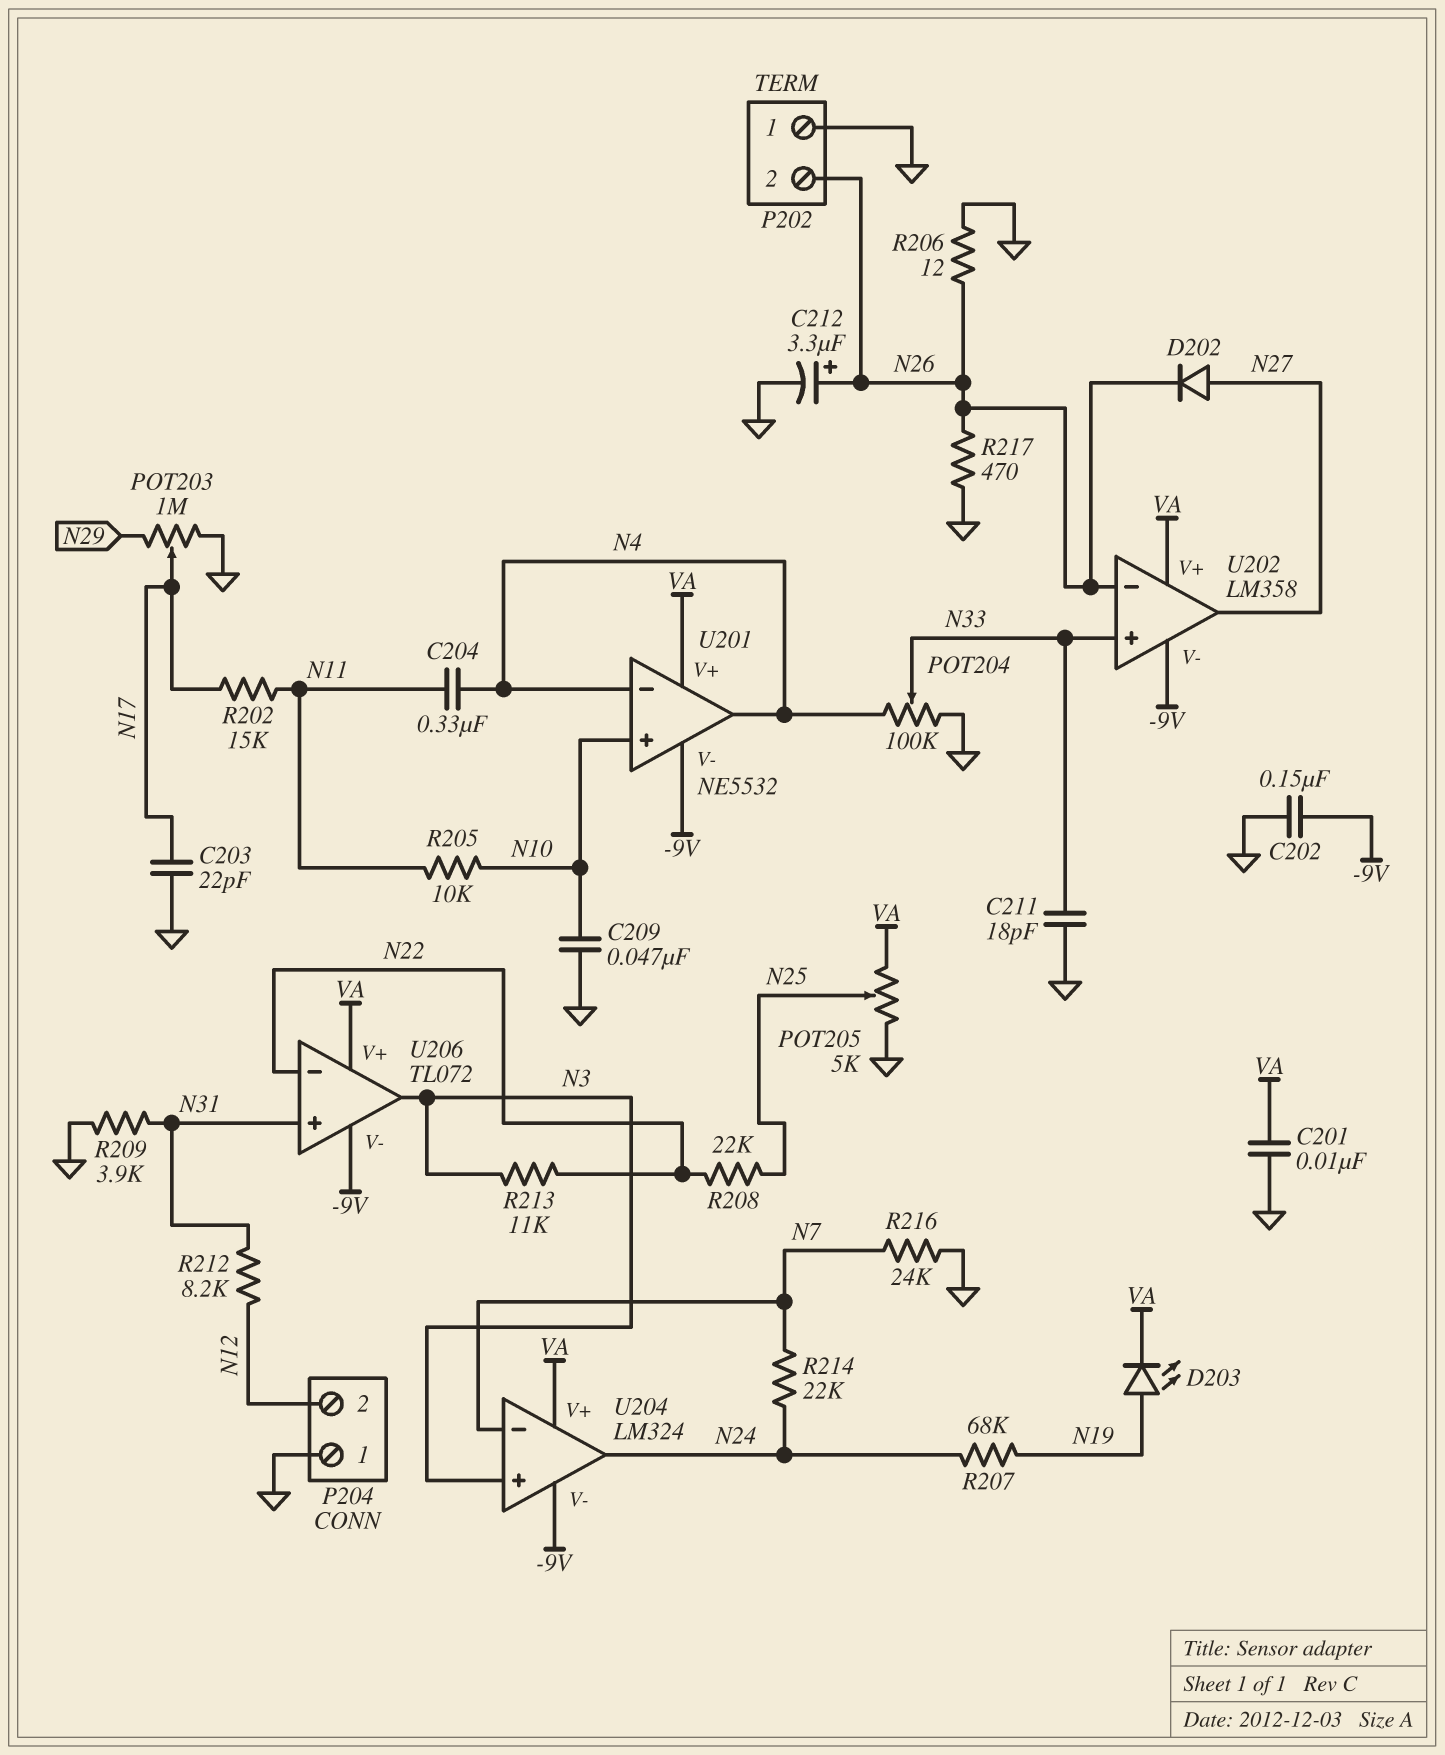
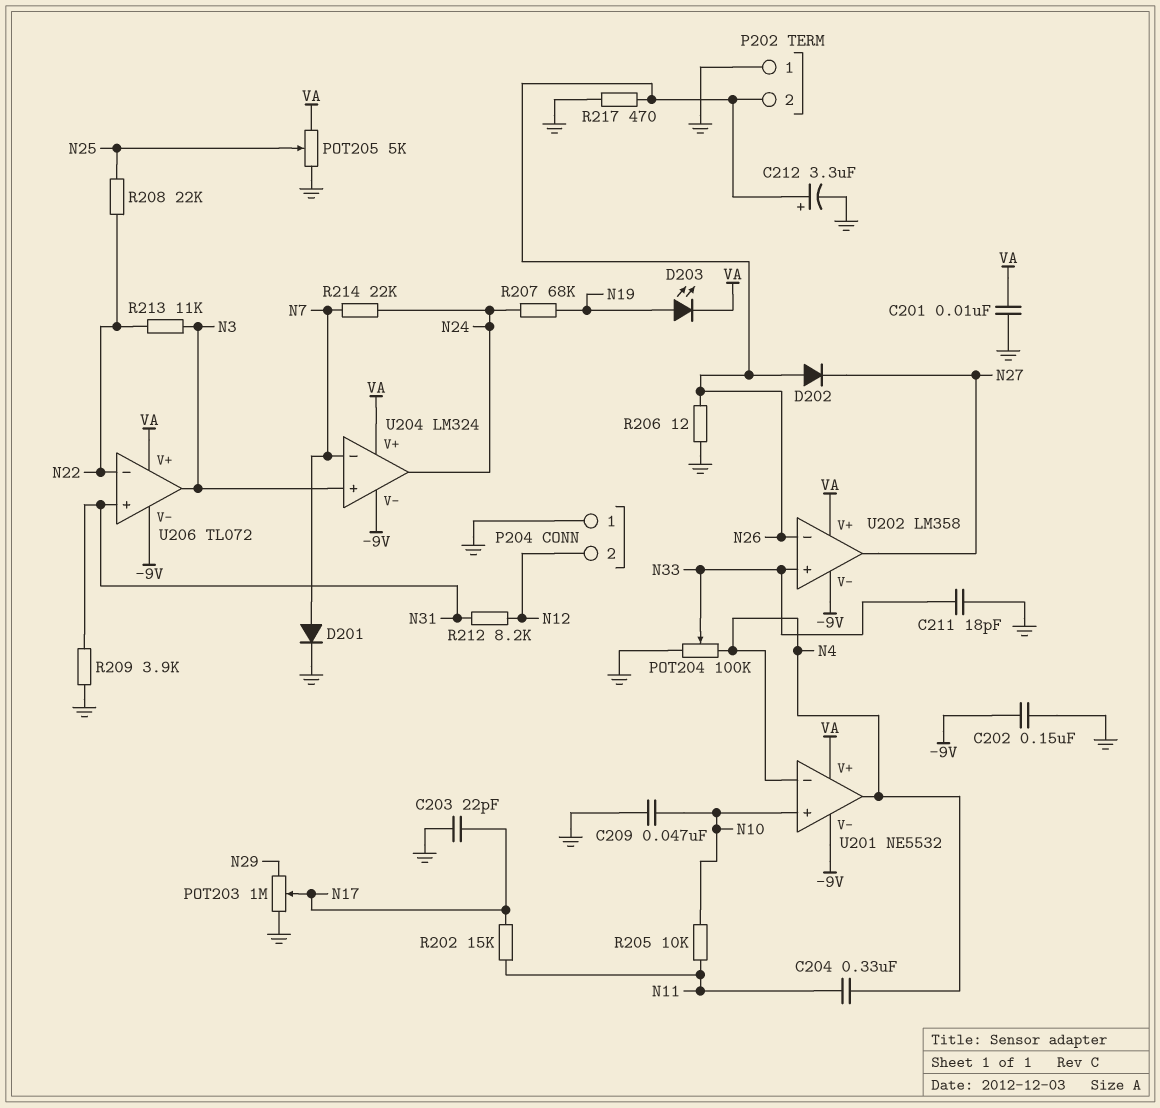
D201: none -> diode (A N7, K GND)
D202: diode (A N27, K N26) -> diode (A N26, K N27)
R216: 24k (GND, N7) -> none

